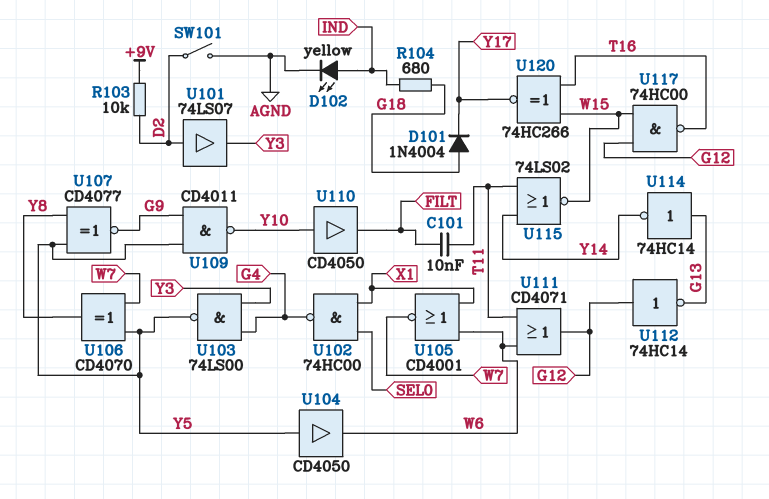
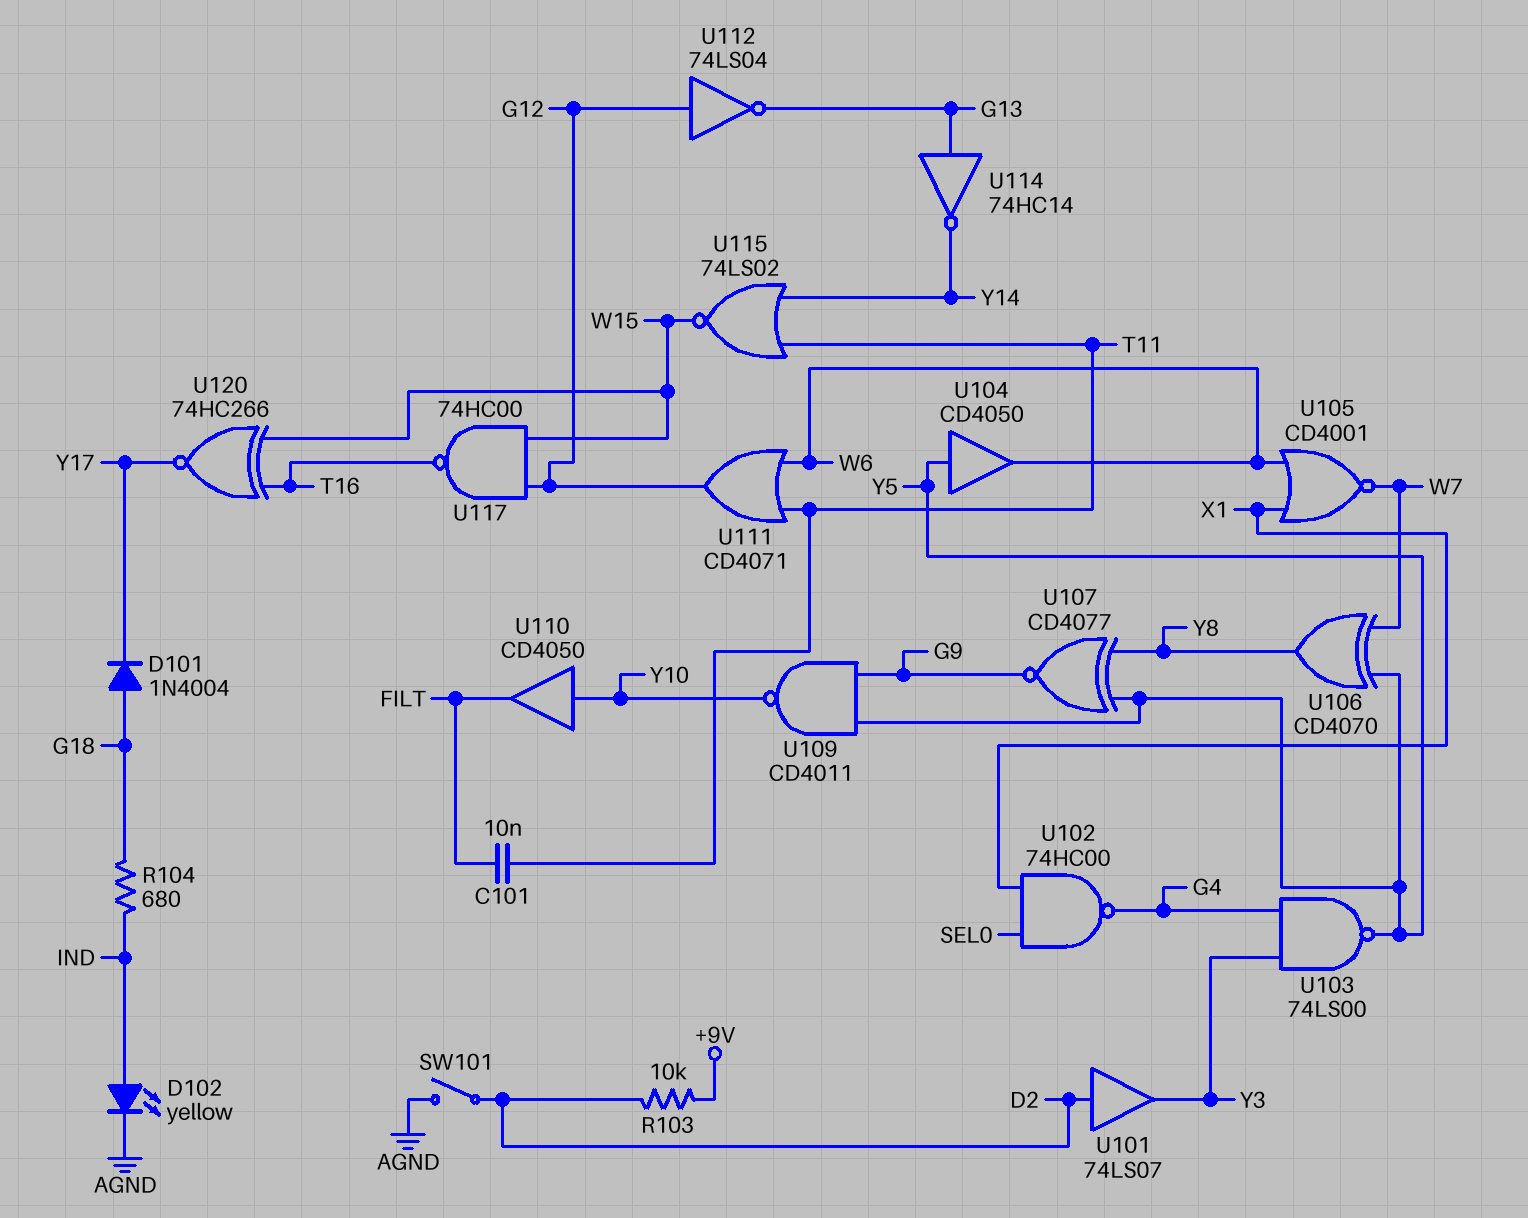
U112: NOT 74HC14 (in G12, out G13) -> NOT 74LS04 (in G12, out G13)

